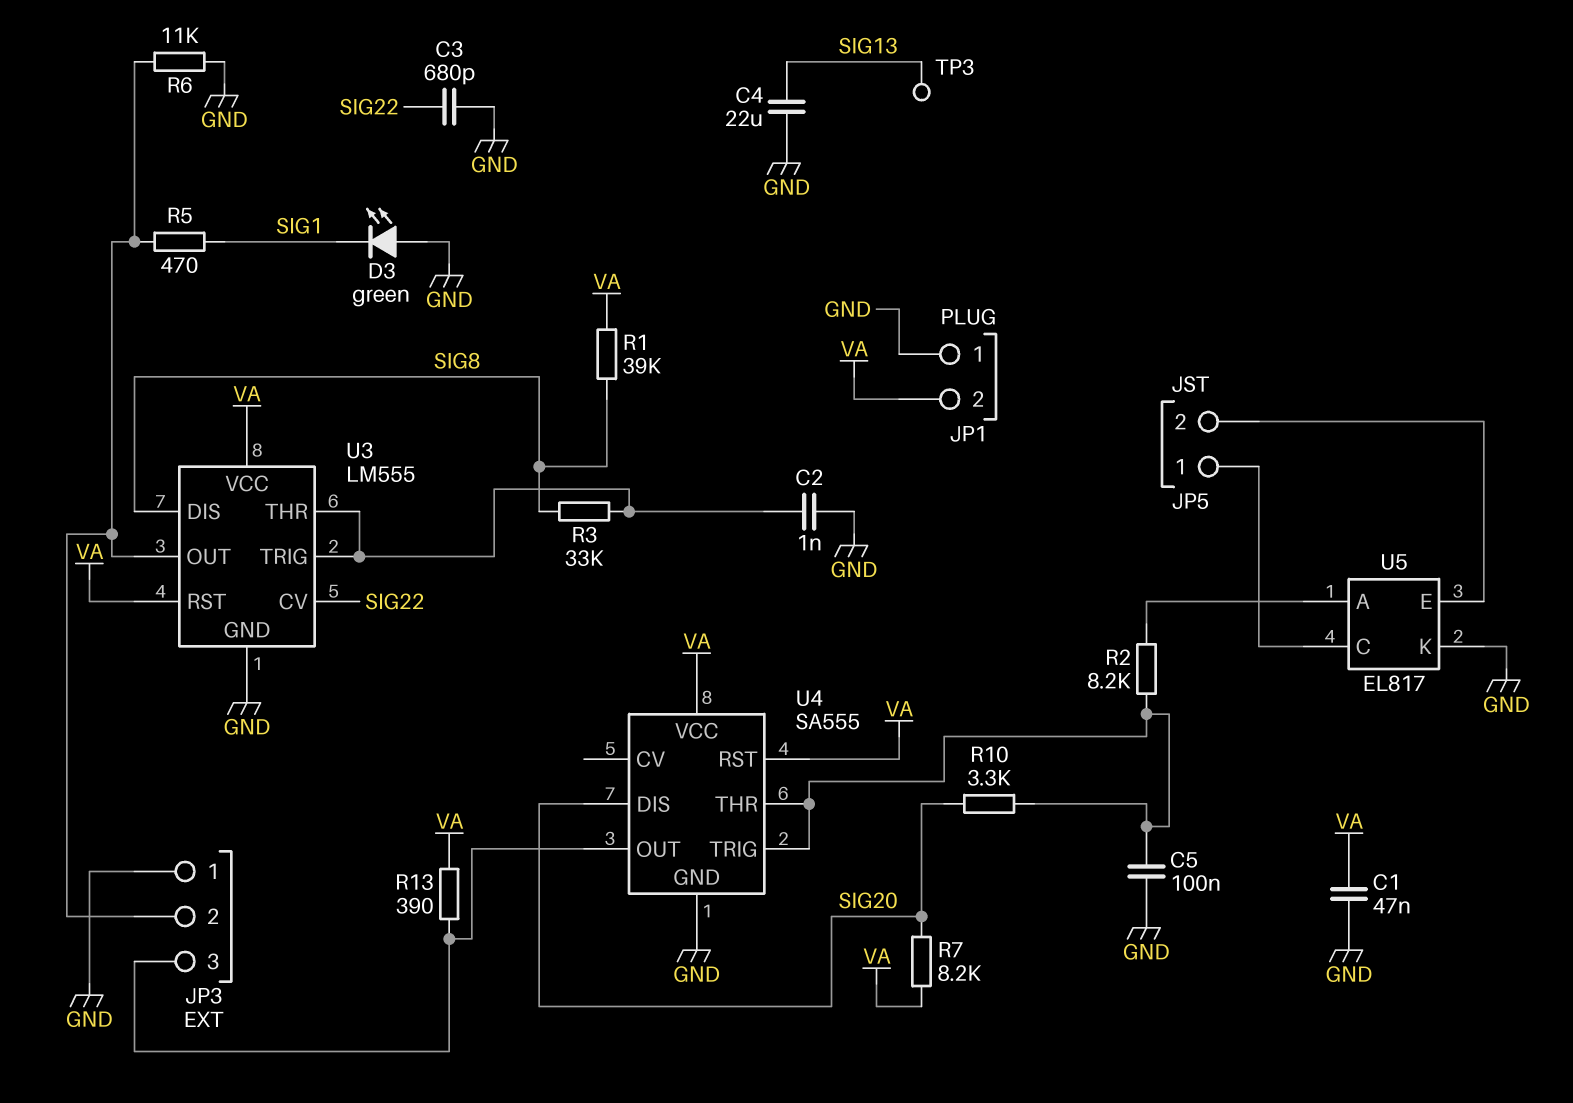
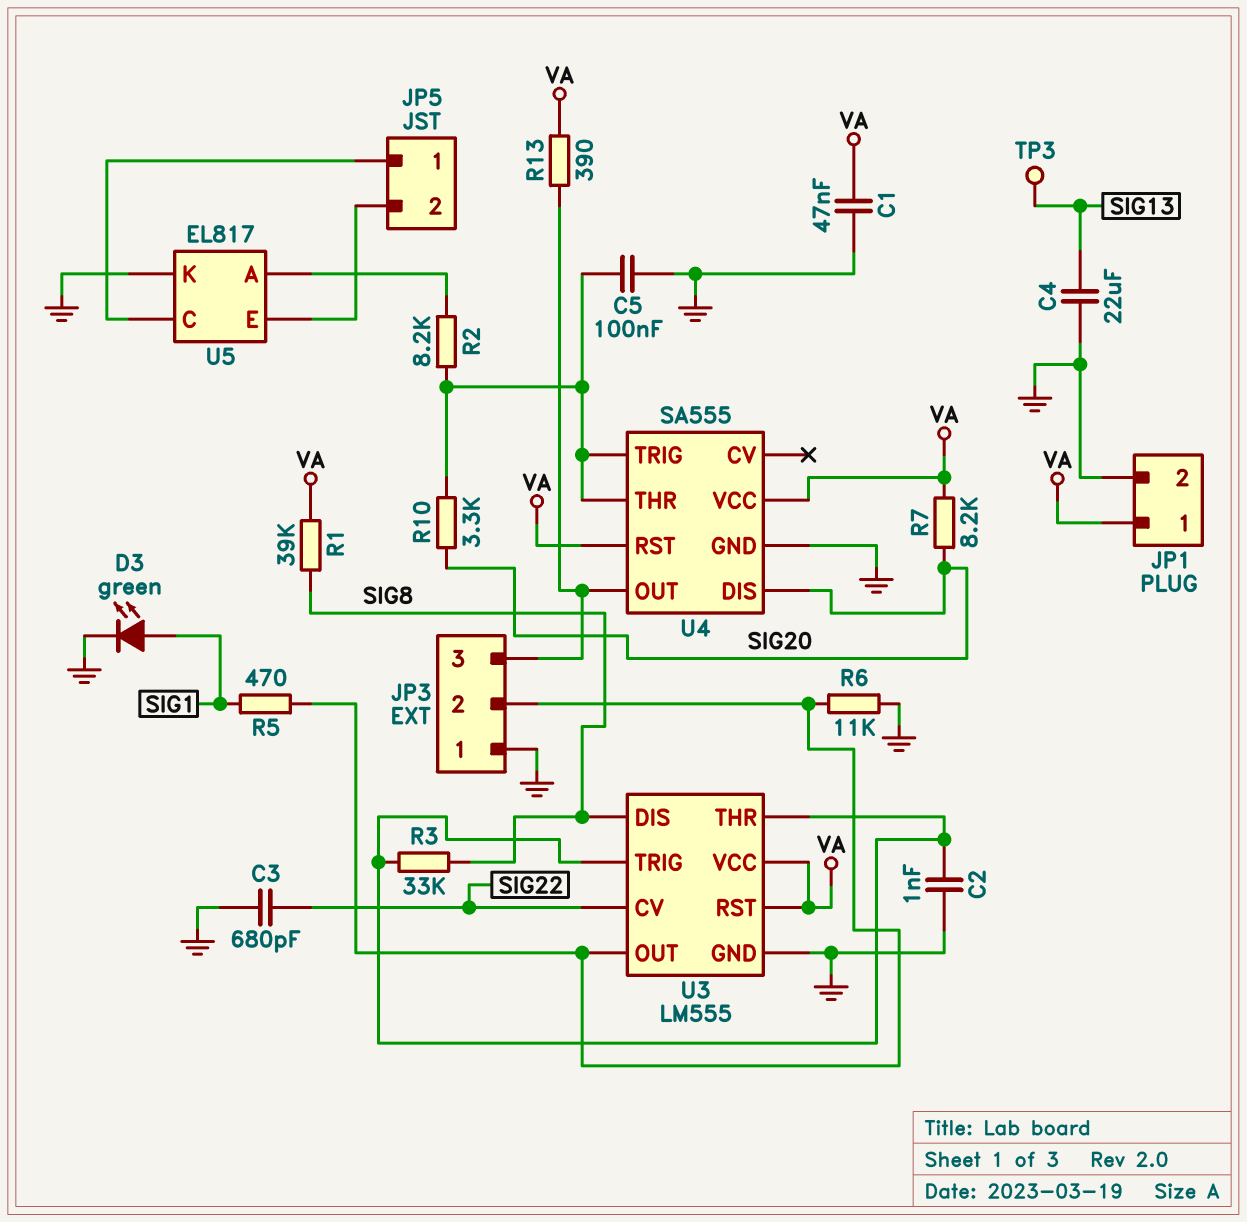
D3: LED green (A GND, K SIG1) -> LED green (A SIG1, K GND)
JP1 pin 1: GND -> VA
JP1 pin 2: VA -> GND

